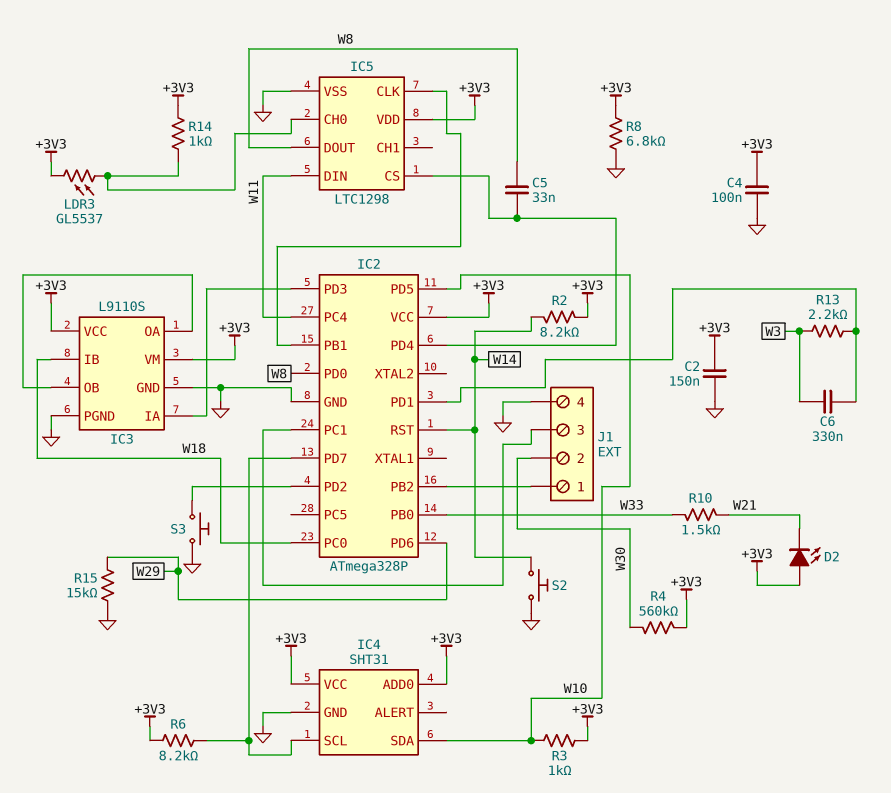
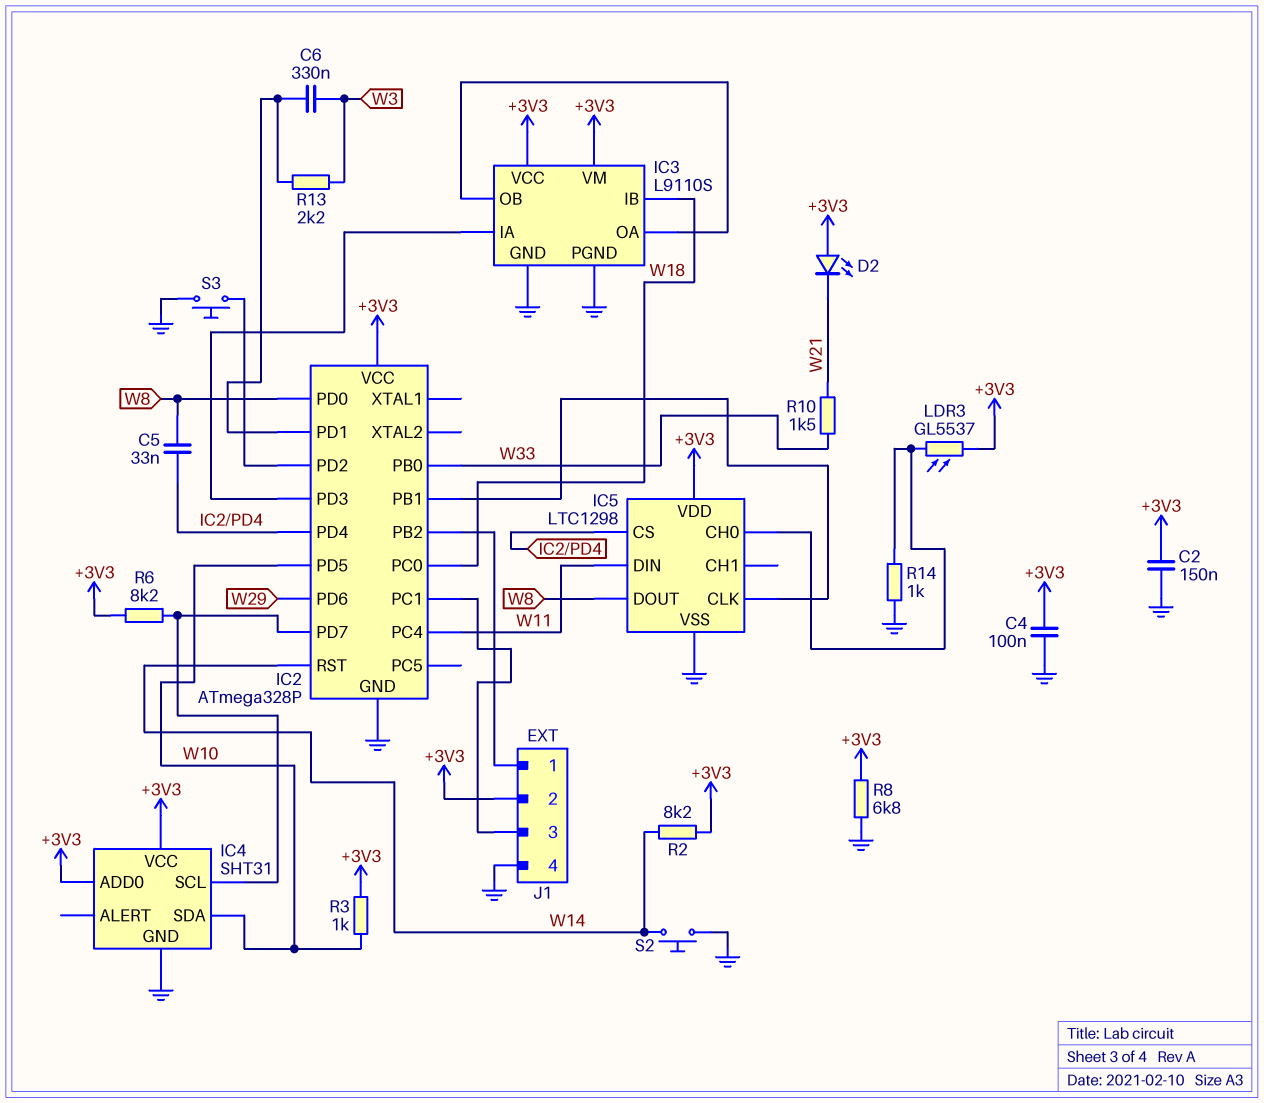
J1 pin 2: W30 -> +3V3
R4: 560k (+3V3, W30) -> none
R14: 1k (+3V3, IC5/CH0) -> 1k (GND, IC5/CH0)
R15: 15k (GND, W29) -> none

